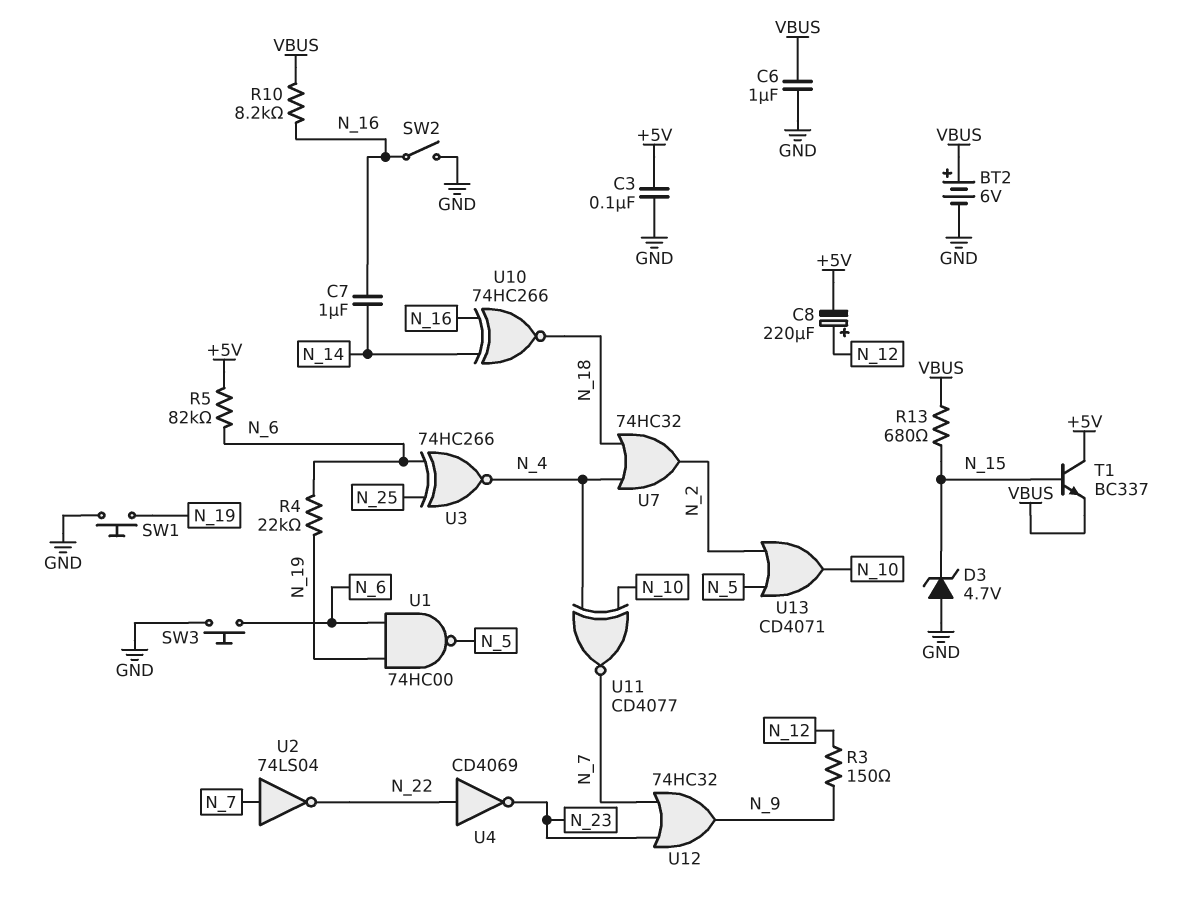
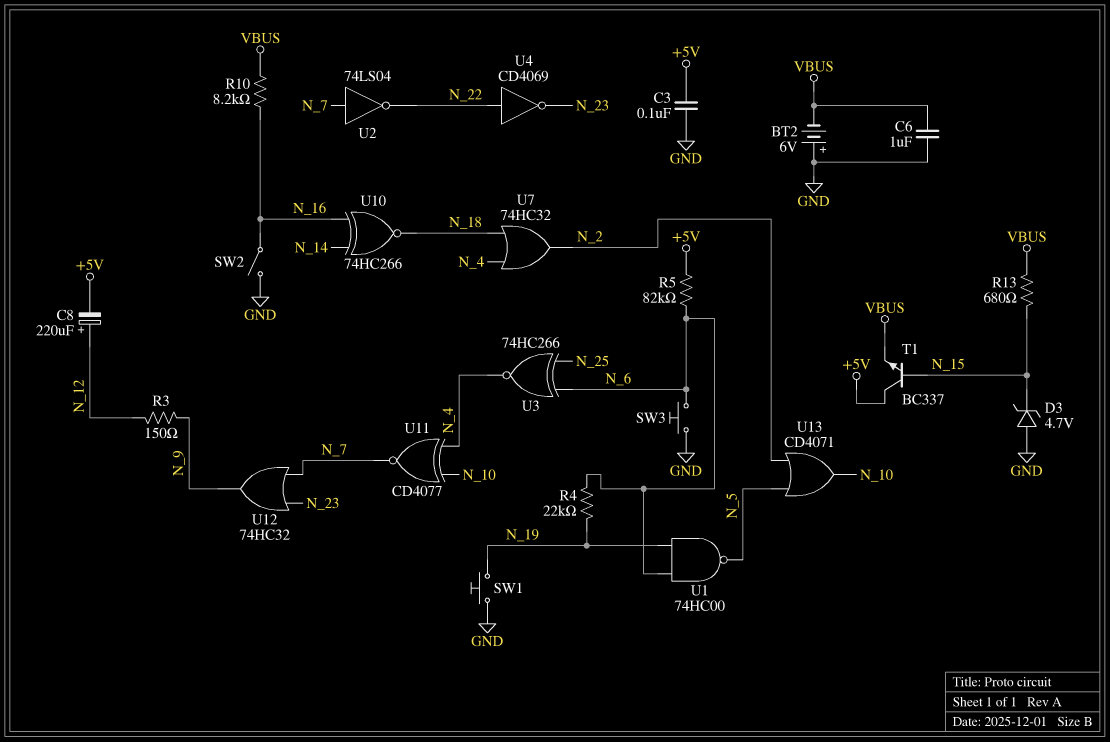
BT2: 6V (plus VBUS, minus GND) -> 6V (plus GND, minus VBUS)
C7: 1uF (N_14, N_16) -> none

